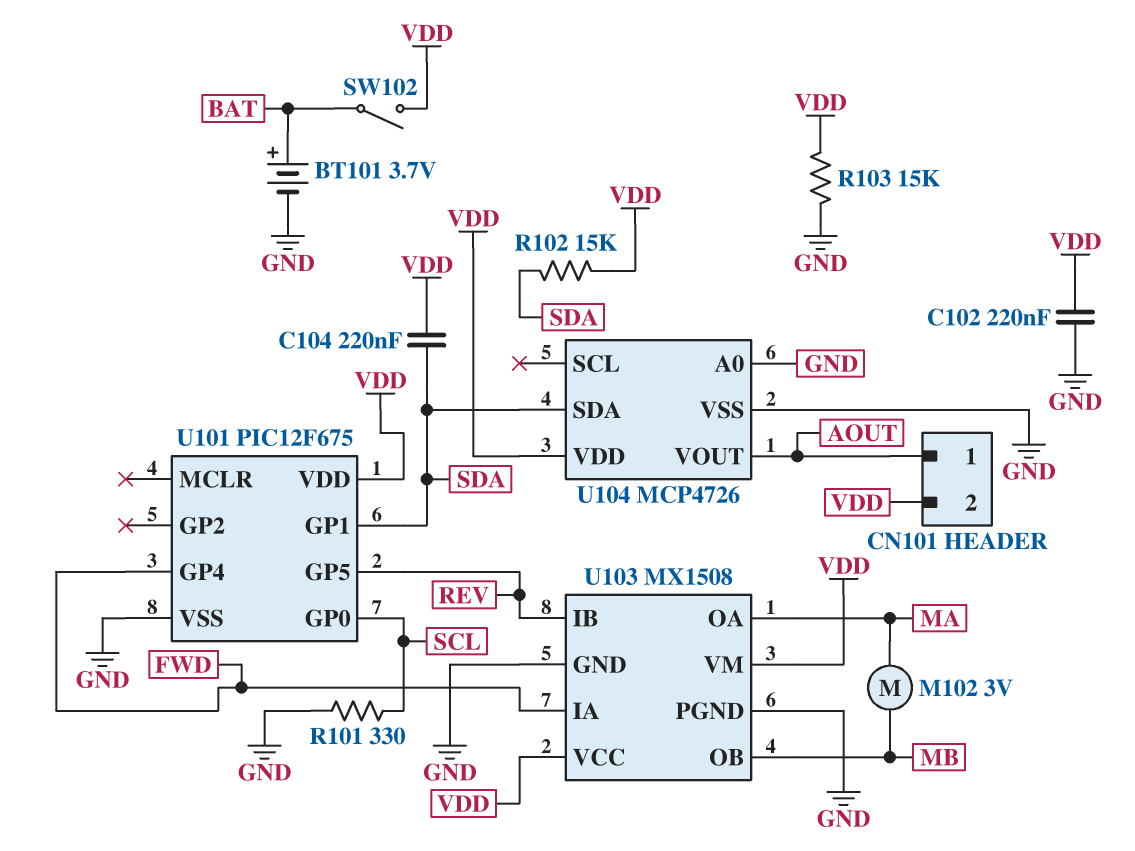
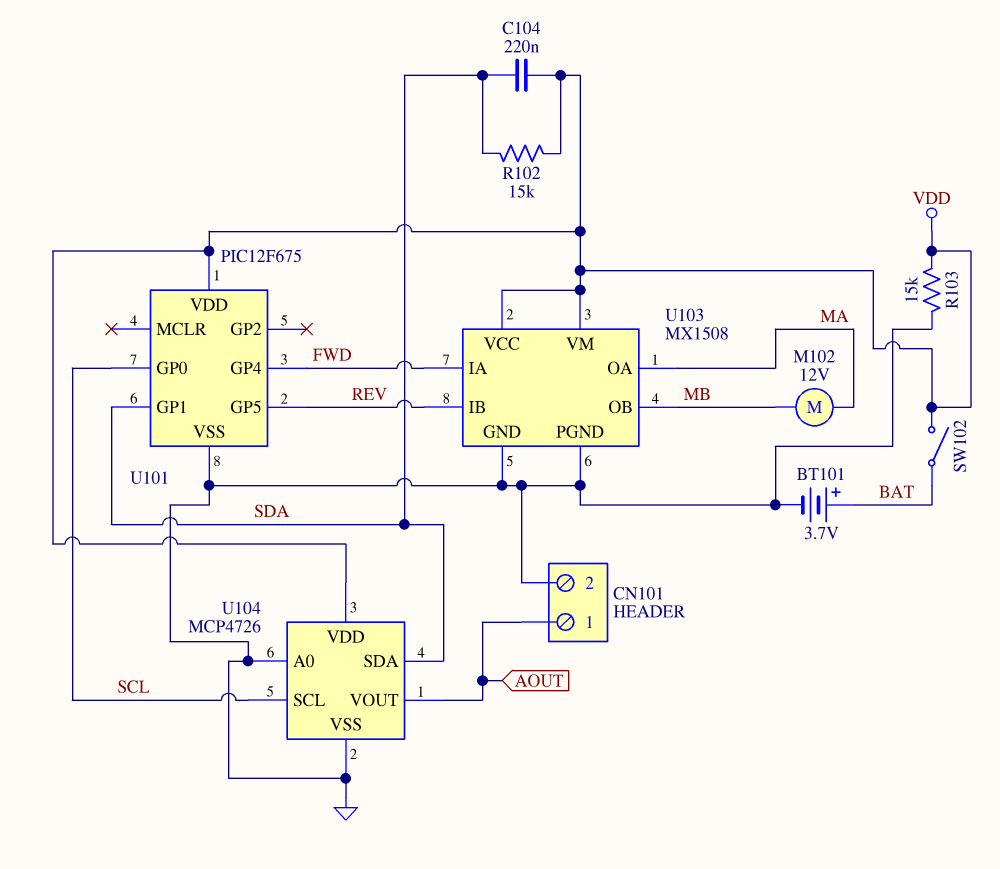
C102: 220nF (GND, VDD) -> none
CN101 pin 2: VDD -> GND
M102: motor 3V (MA, MB) -> motor 12V (MA, MB)
R101: 330 (GND, SCL) -> none
U104 pin SCL: none -> SCL

